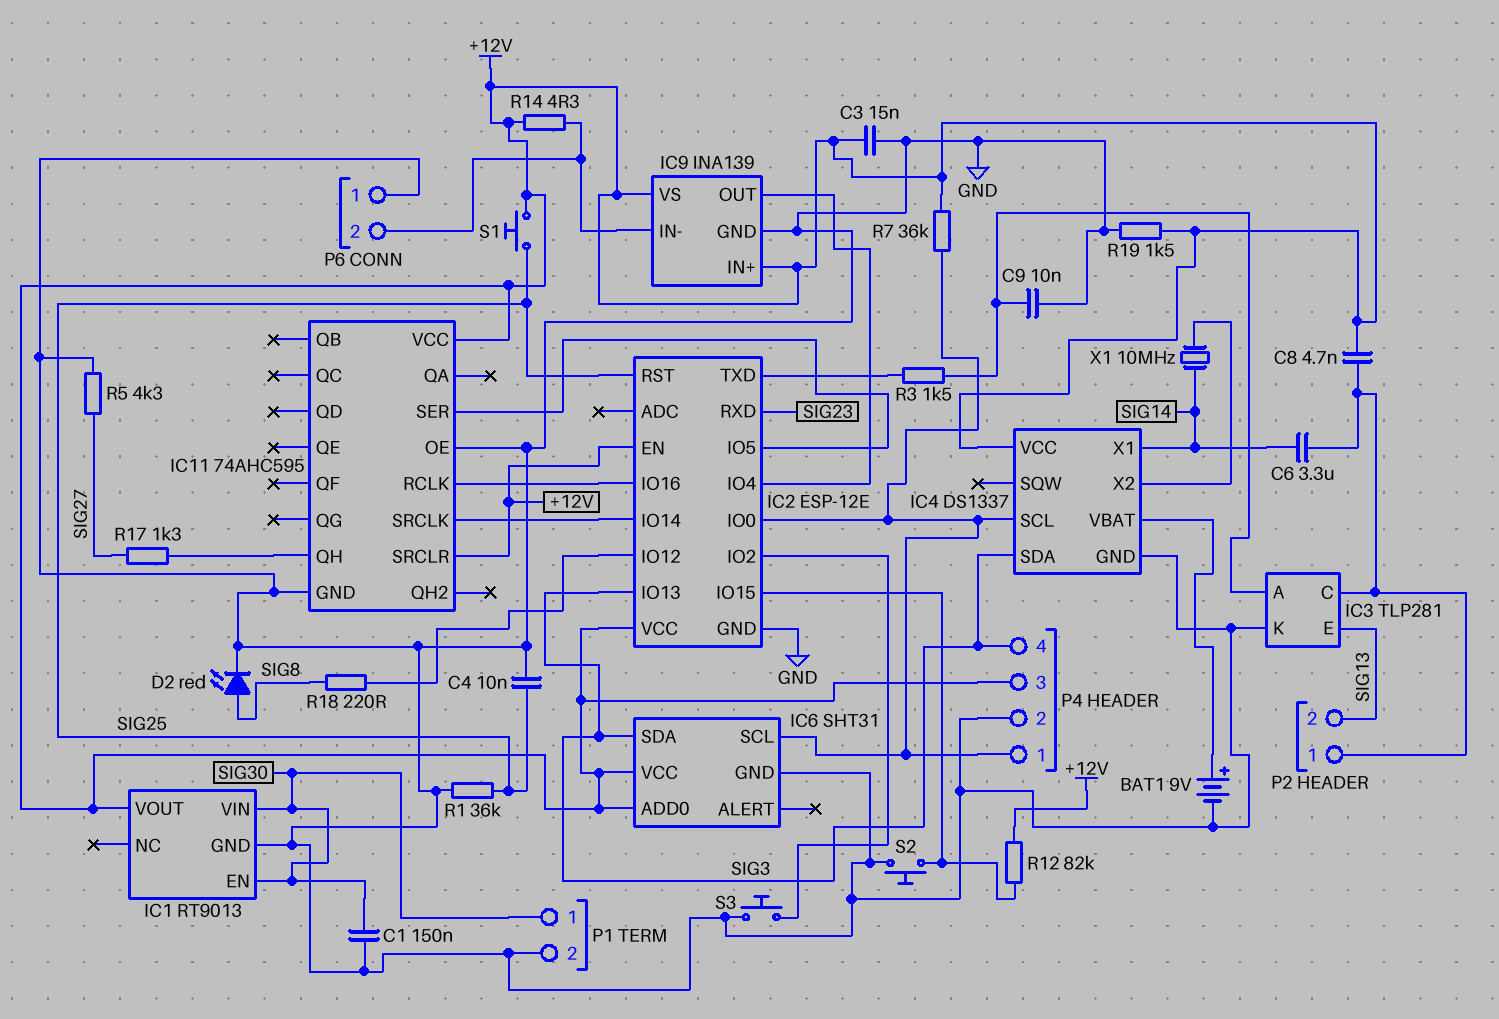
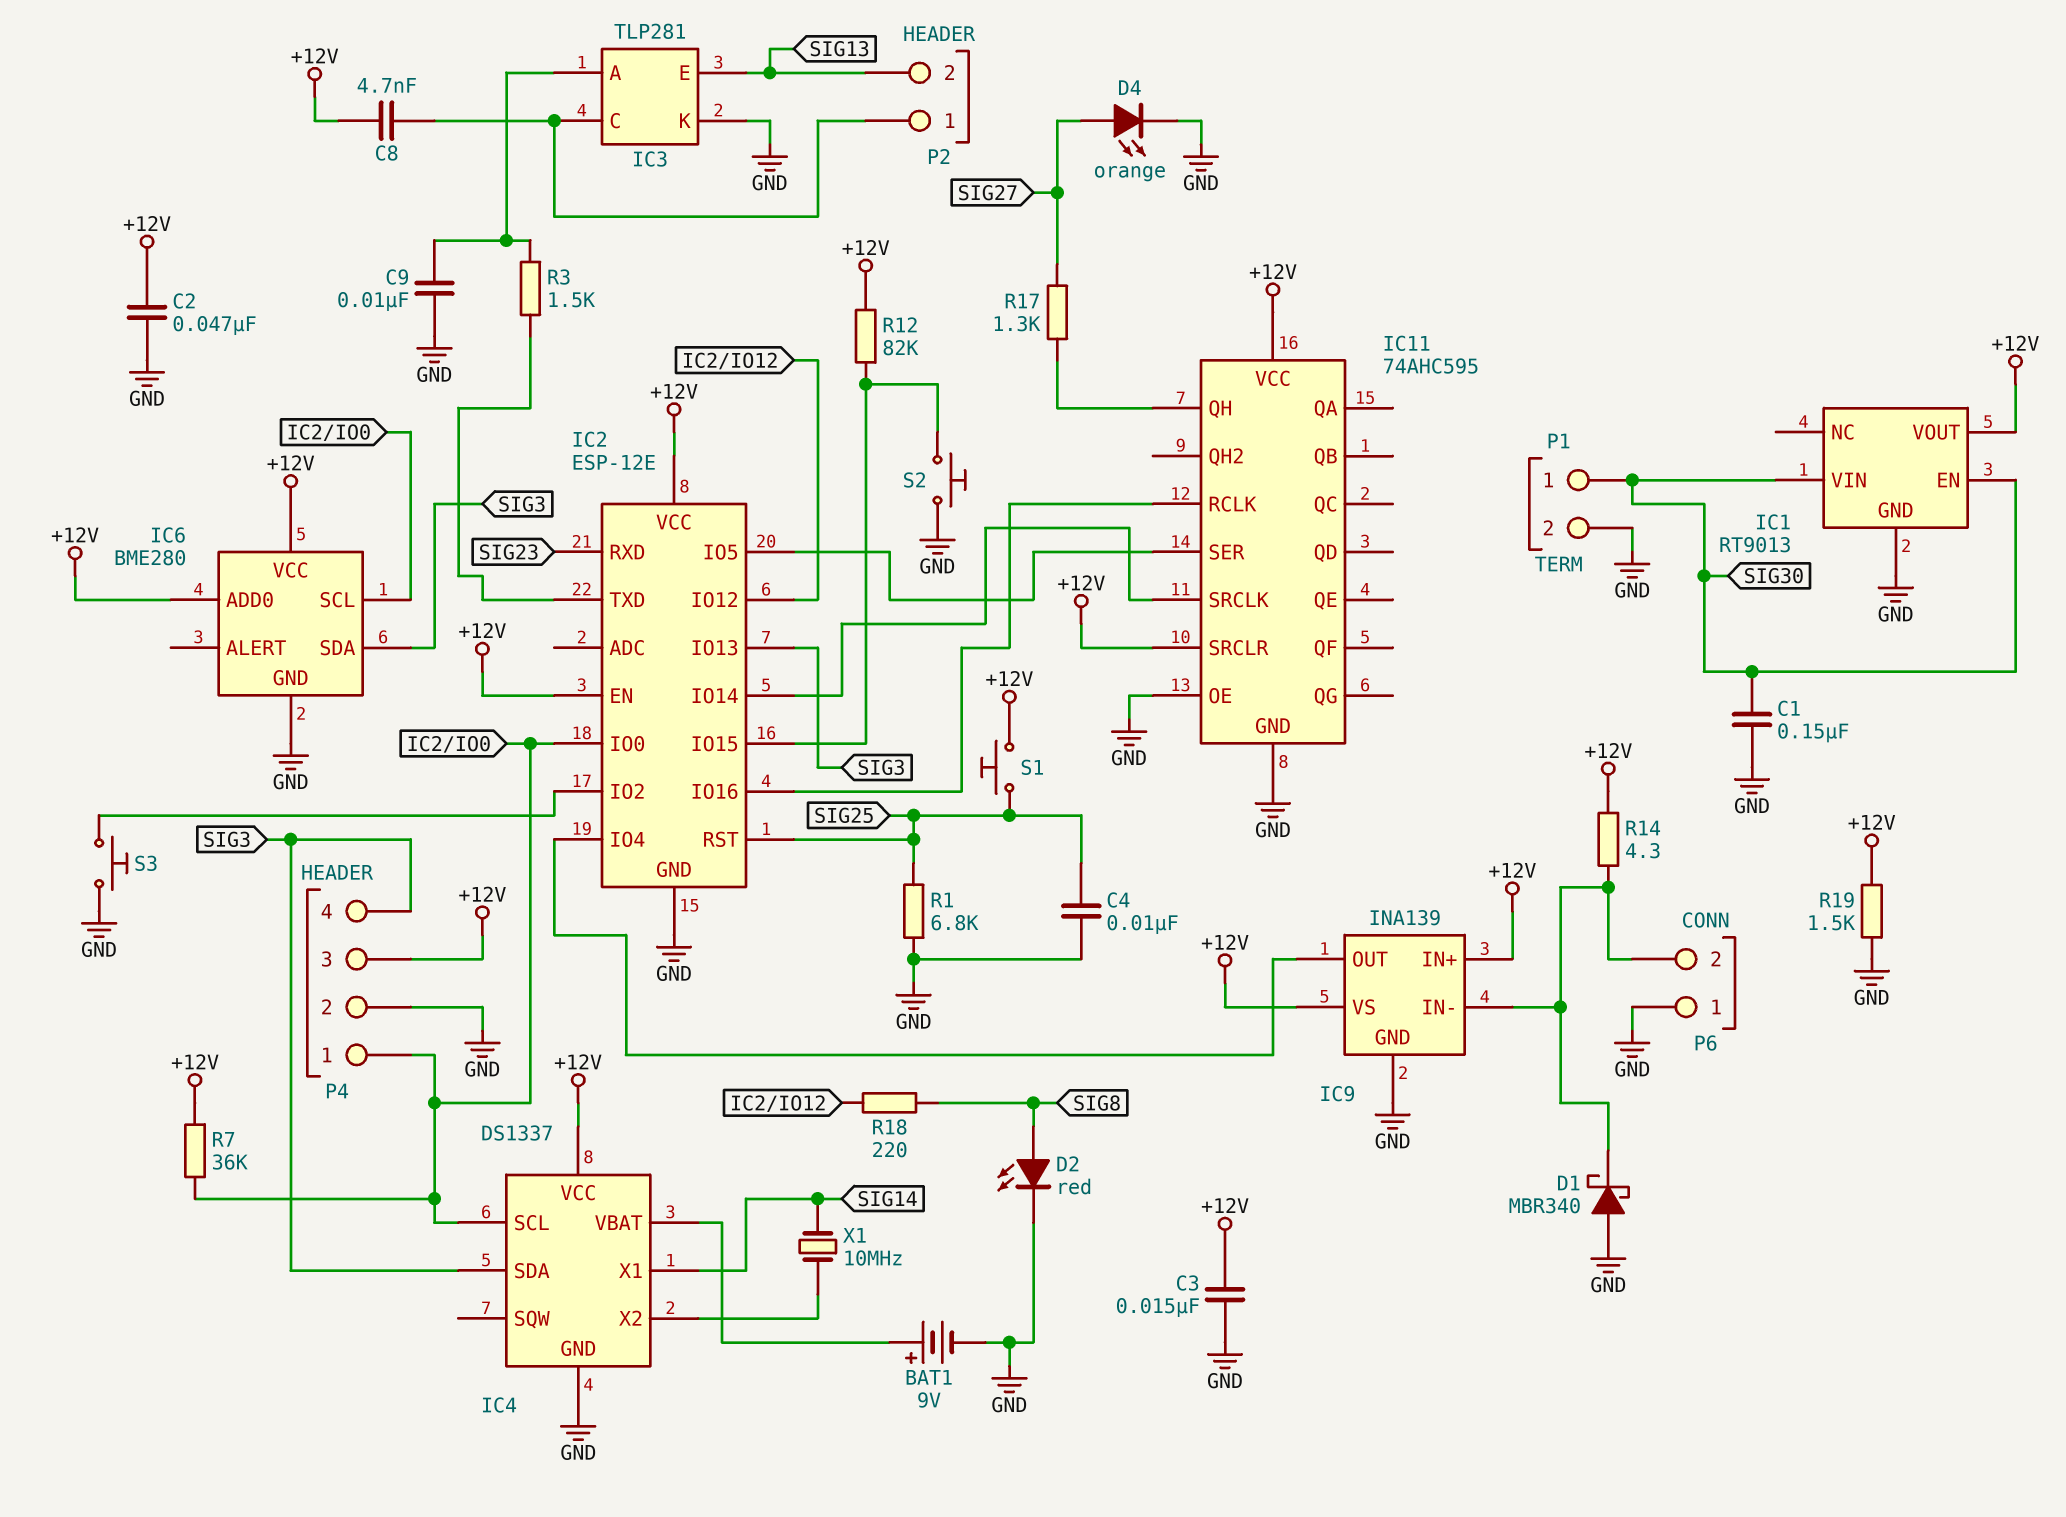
C2: none -> 47nF (+12V, GND)
C6: 3.3uF (IC3/C, SIG14) -> none
D1: none -> schottky MBR340 (A GND, K IC9/IN-)
D4: none -> LED orange (A SIG27, K GND)
IC6: SHT31 -> BME280
R1: 36k (GND, SIG25) -> 6.8k (GND, SIG25)
R5: 4.3k (GND, SIG27) -> none

